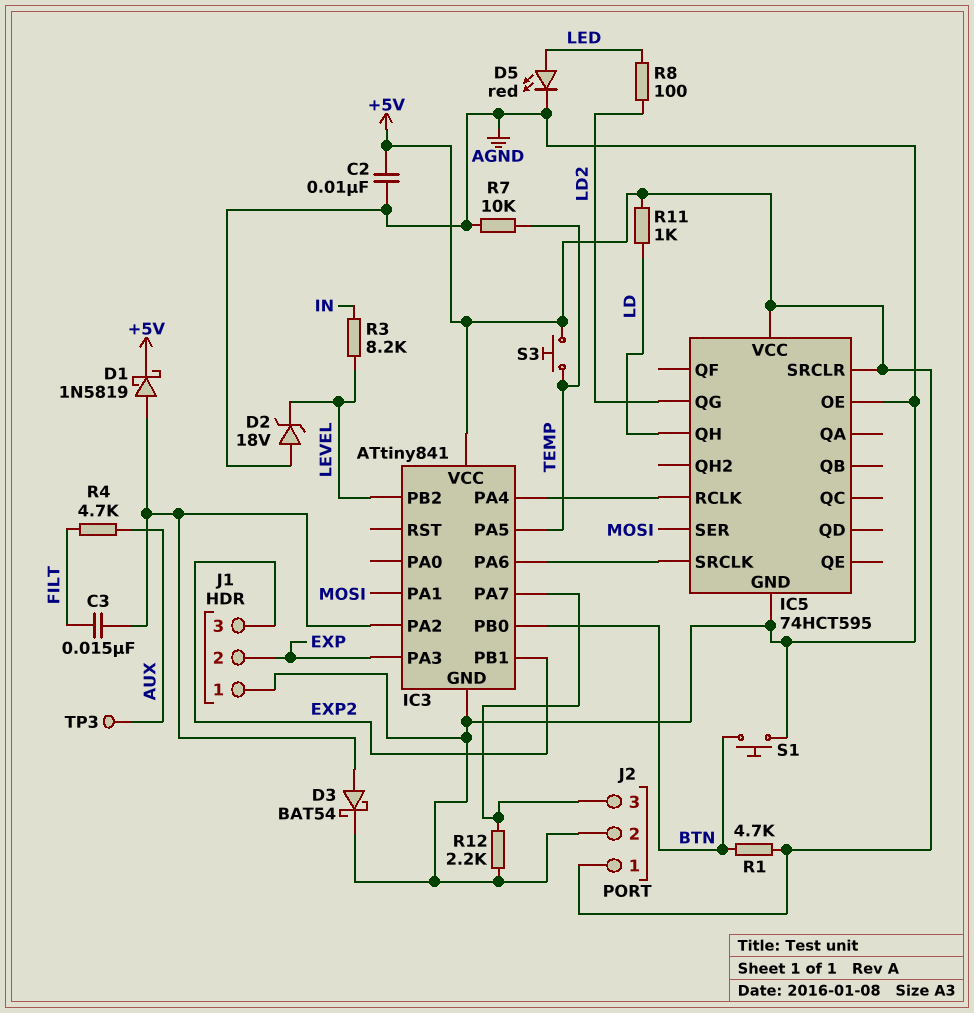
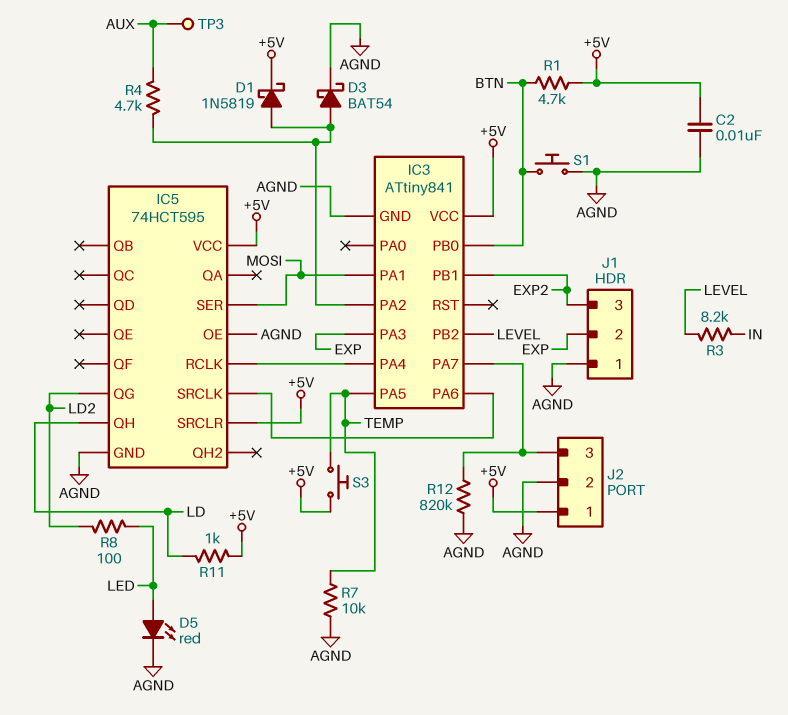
C3: 15nF (FILT, IC3/PA2) -> none
D2: zener 18V (A AGND, K LEVEL) -> none
R4: 4.7k (AUX, FILT) -> 4.7k (AUX, IC3/PA2)
R12: 2.2k (AGND, IC3/PA7) -> 820k (AGND, IC3/PA7)

